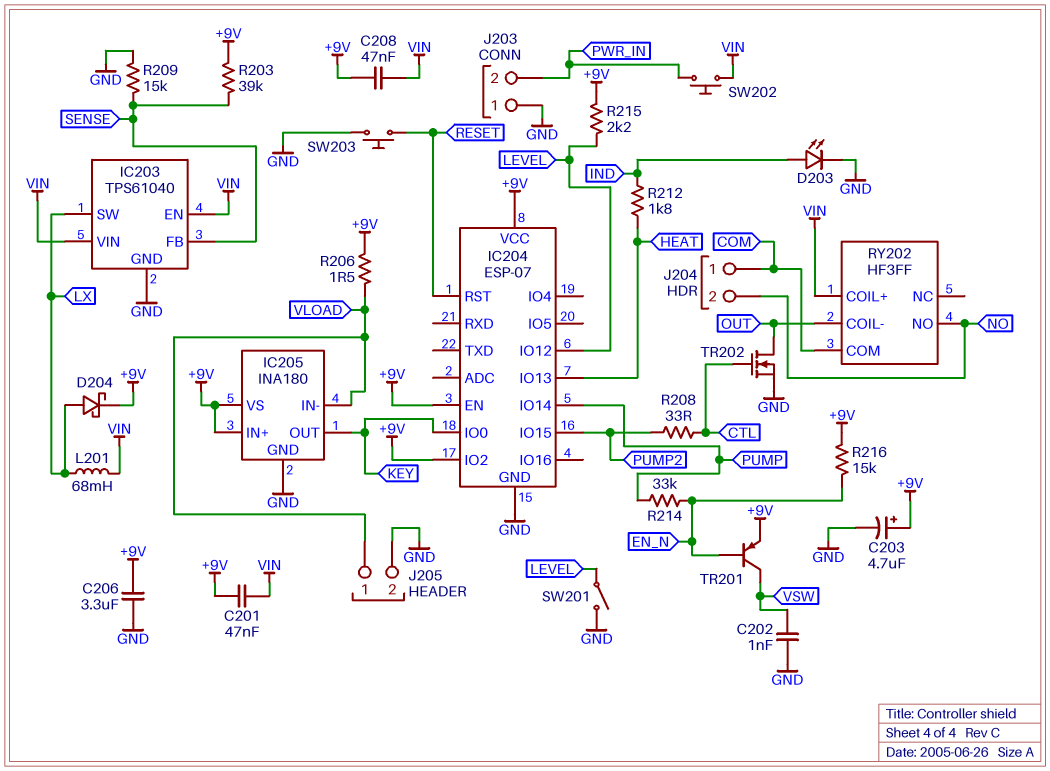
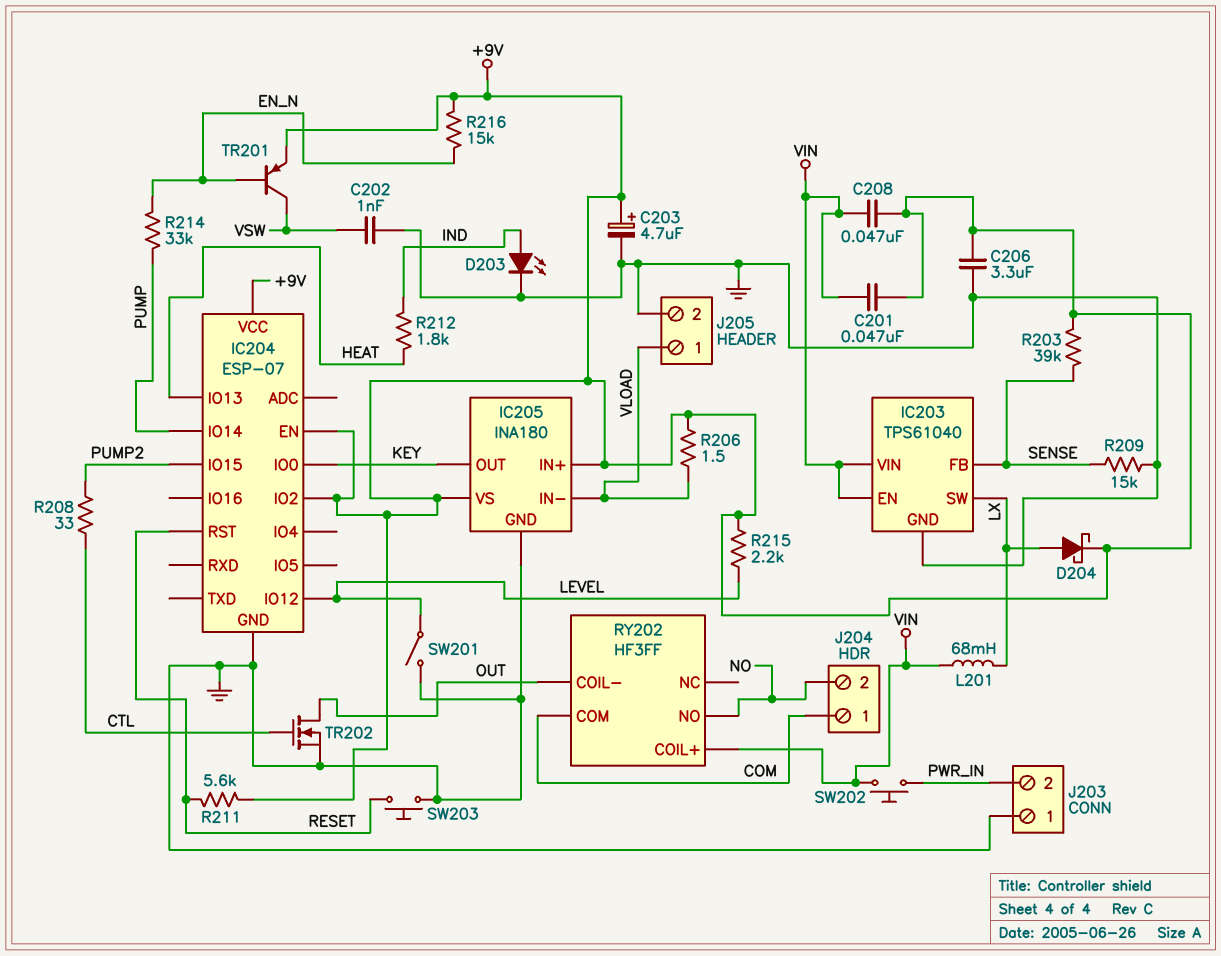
R211: none -> 5.6k (+9V, RESET)

